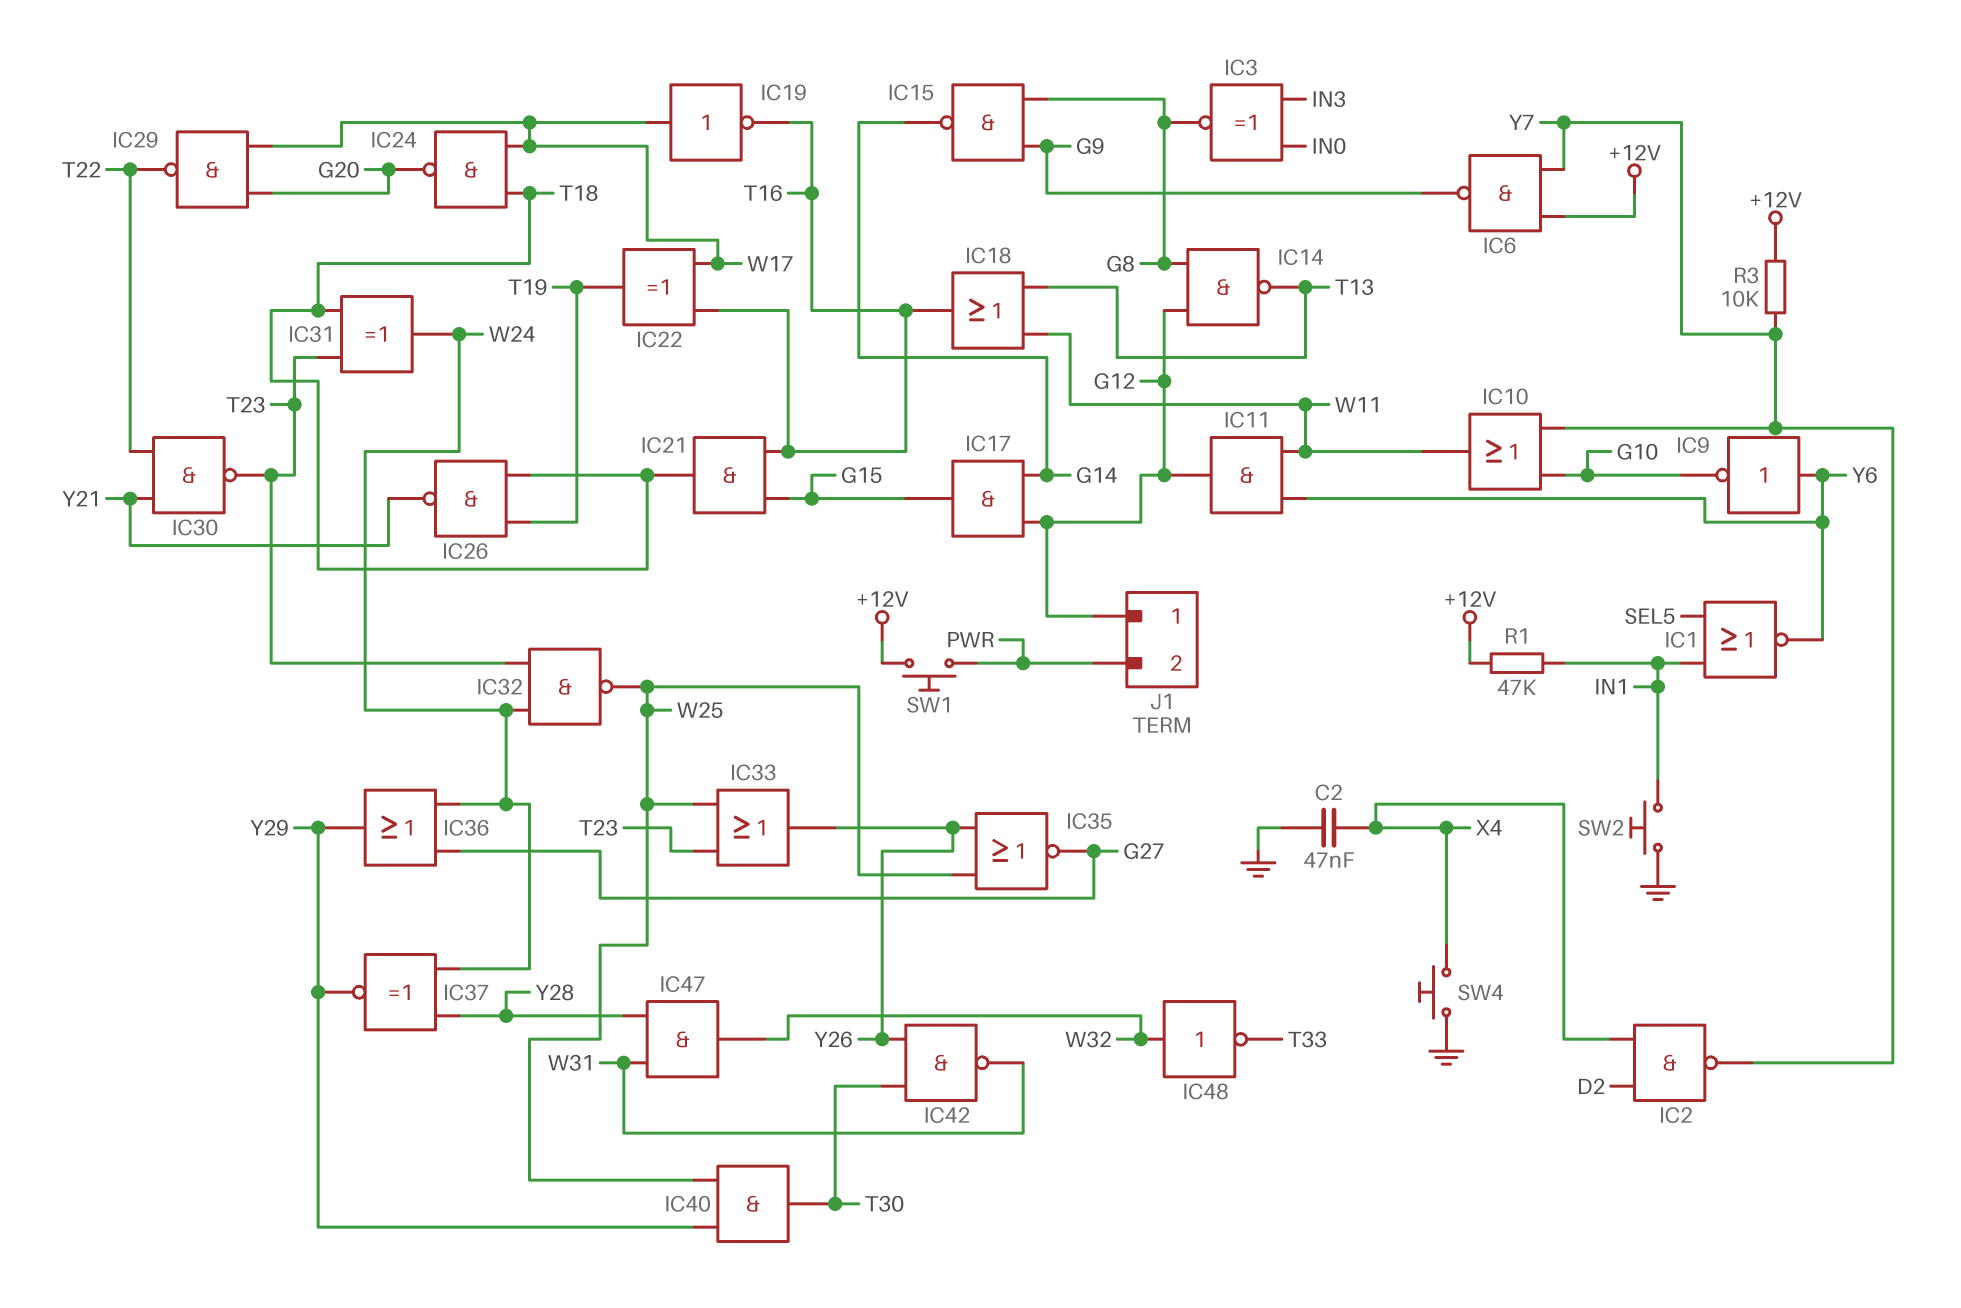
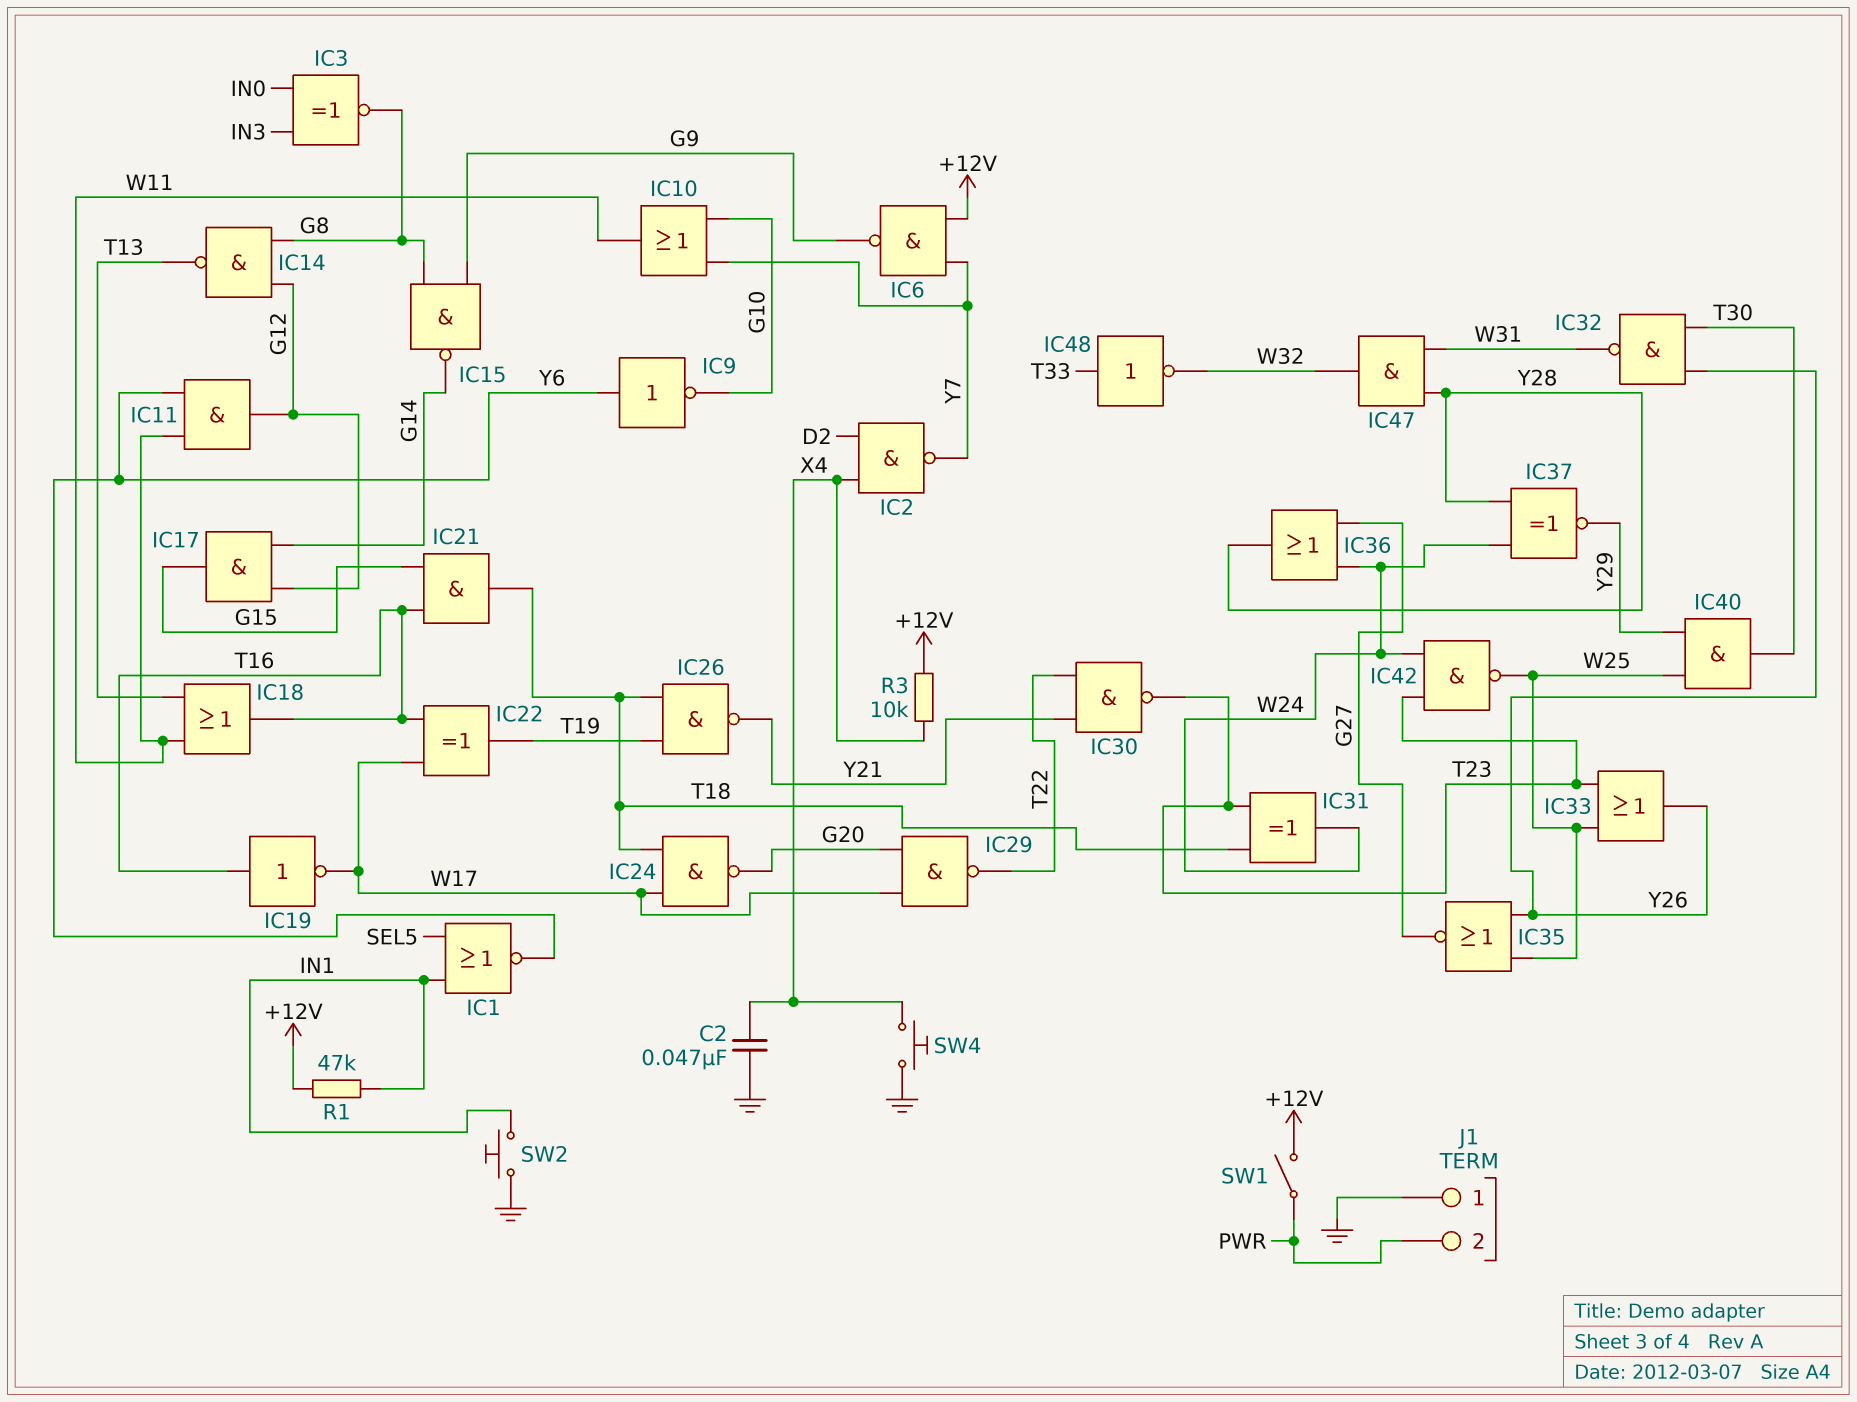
IC19: NOT (in W17, out T16) -> NOT (in T16, out W17)
IC32: NAND (in T23, in W24, out W25) -> NAND (in T30, in Y26, out W31)
IC36: OR (in G27, in W24, out Y29) -> OR (in G27, in W24, out Y28)
IC42: NAND (in T30, in Y26, out W31) -> NAND (in T23, in W24, out W25)
IC48: NOT (in W32, out T33) -> NOT (in T33, out W32)
J1 pin 1: G12 -> GND
R3: 10k (+12V, Y7) -> 10k (+12V, X4)
SW1: button (+12V, PWR) -> switch (+12V, PWR)

